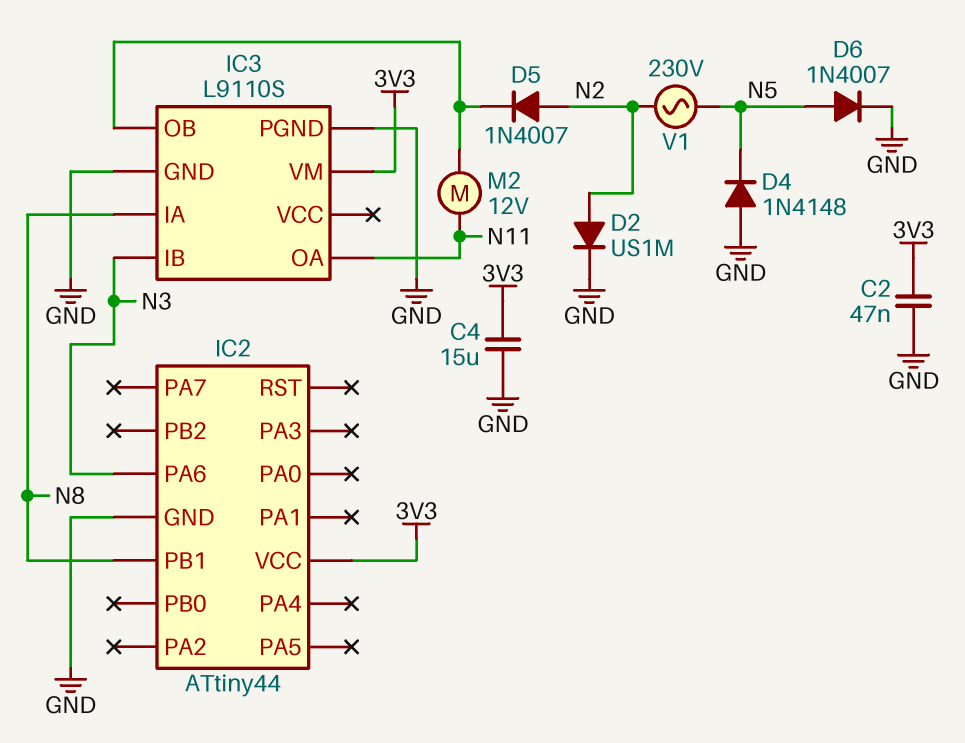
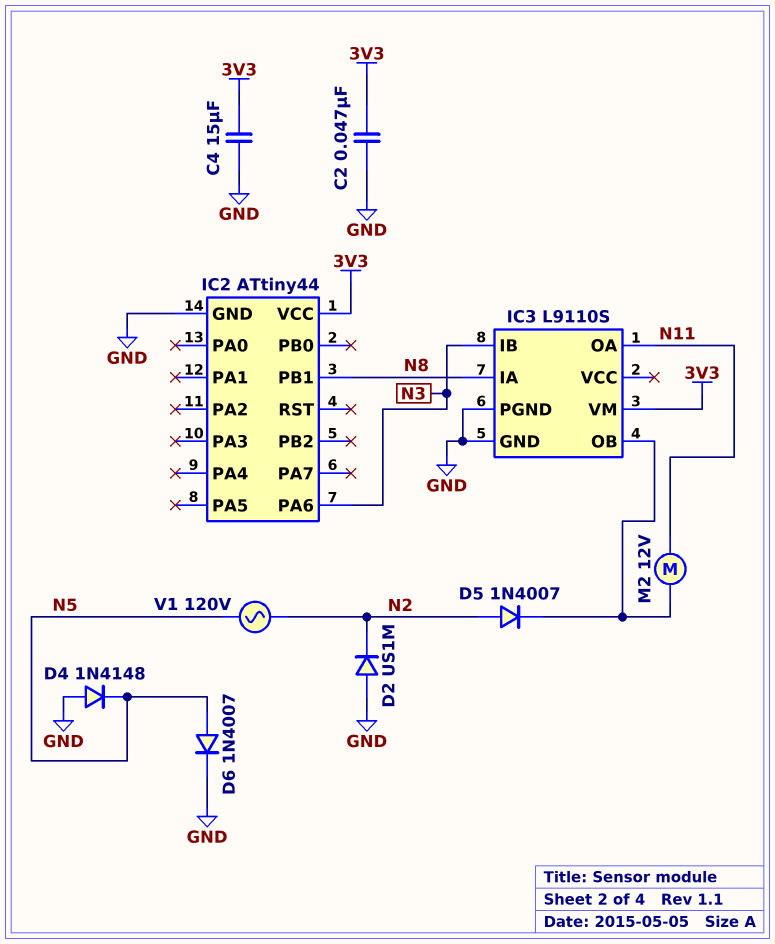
D2: diode US1M (A N2, K GND) -> diode US1M (A GND, K N2)
V1: AC 230V (N2, N5) -> AC 120V (N2, N5)

